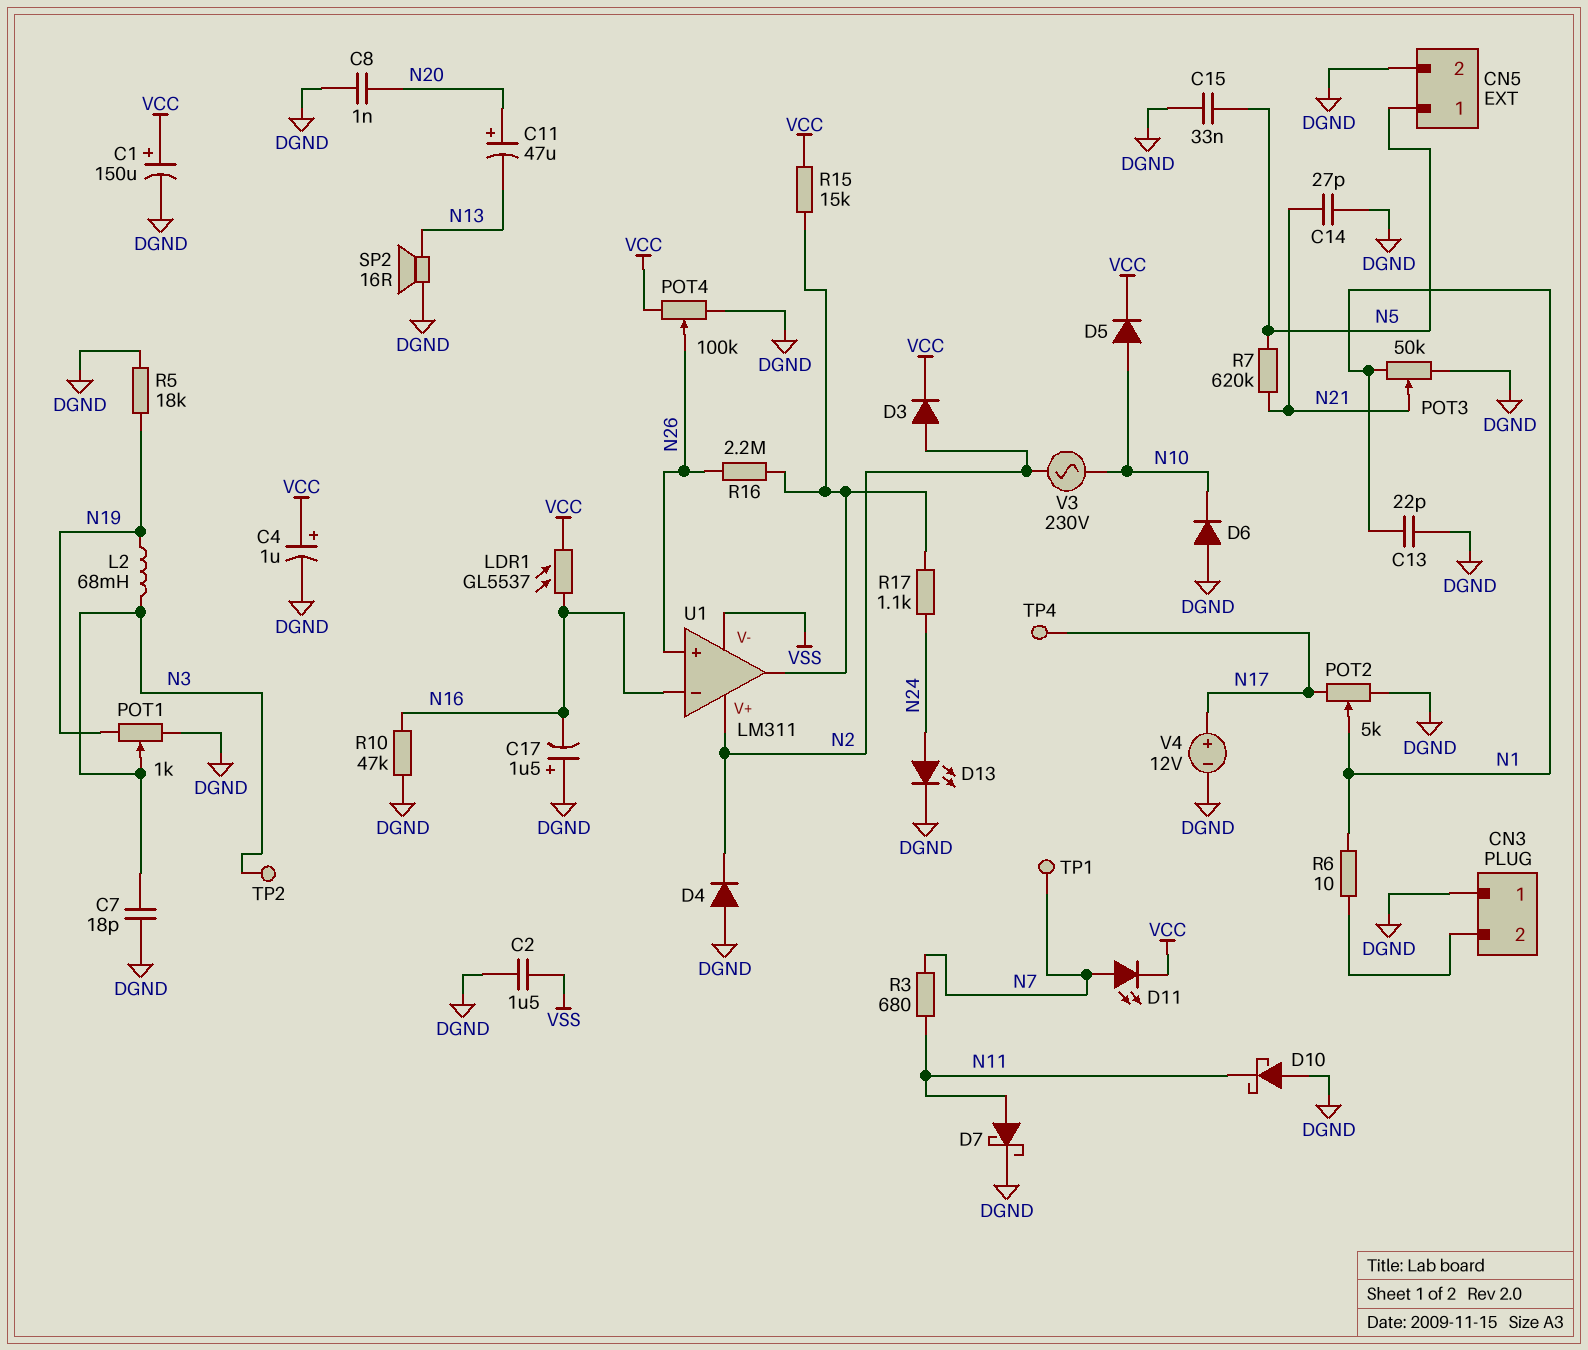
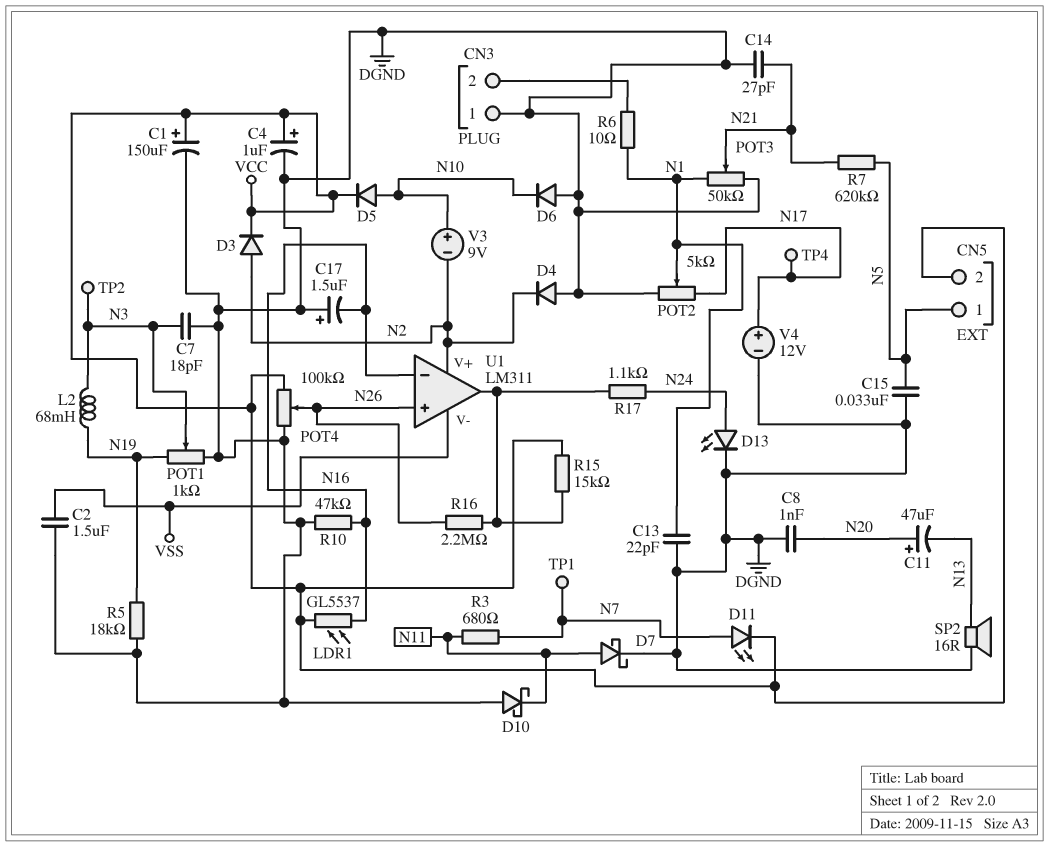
CN5 pin 2: DGND -> VCC
V3: AC 230V (N2, N10) -> 9V (plus N10, minus N2)

